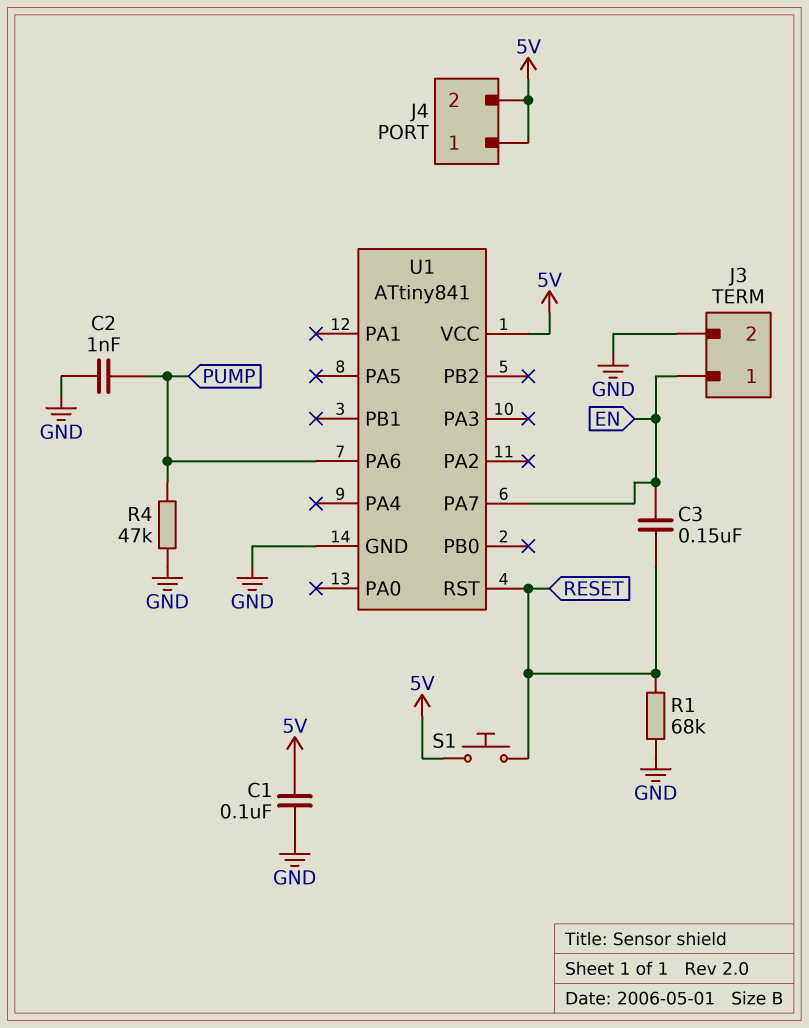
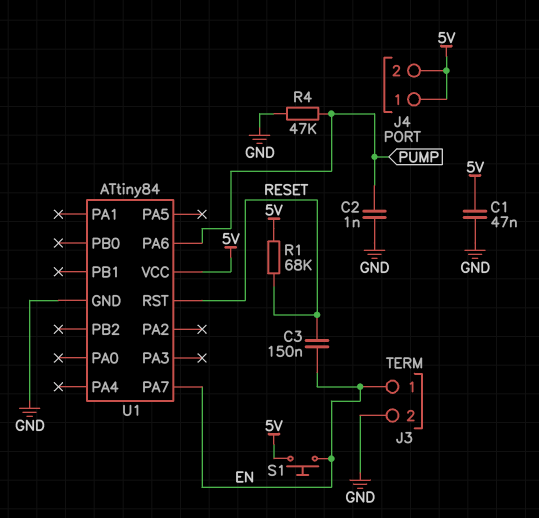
C1: 100nF (5V, GND) -> 47nF (5V, GND)
R1: 68k (GND, RESET) -> 68k (5V, RESET)
S1: button (5V, RESET) -> button (5V, EN)
U1: ATtiny841 -> ATtiny84

